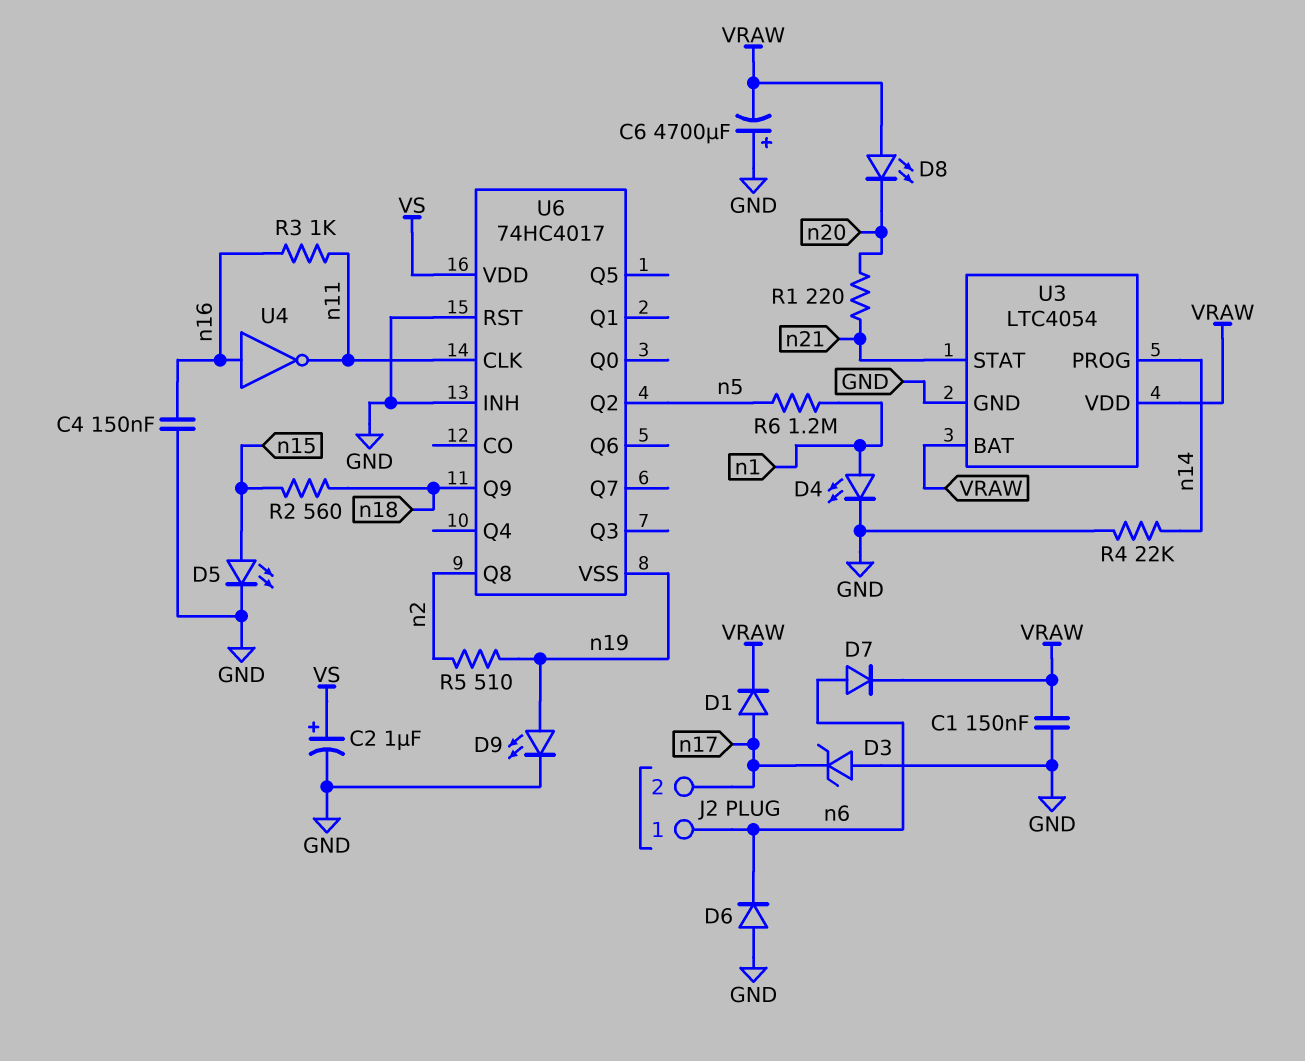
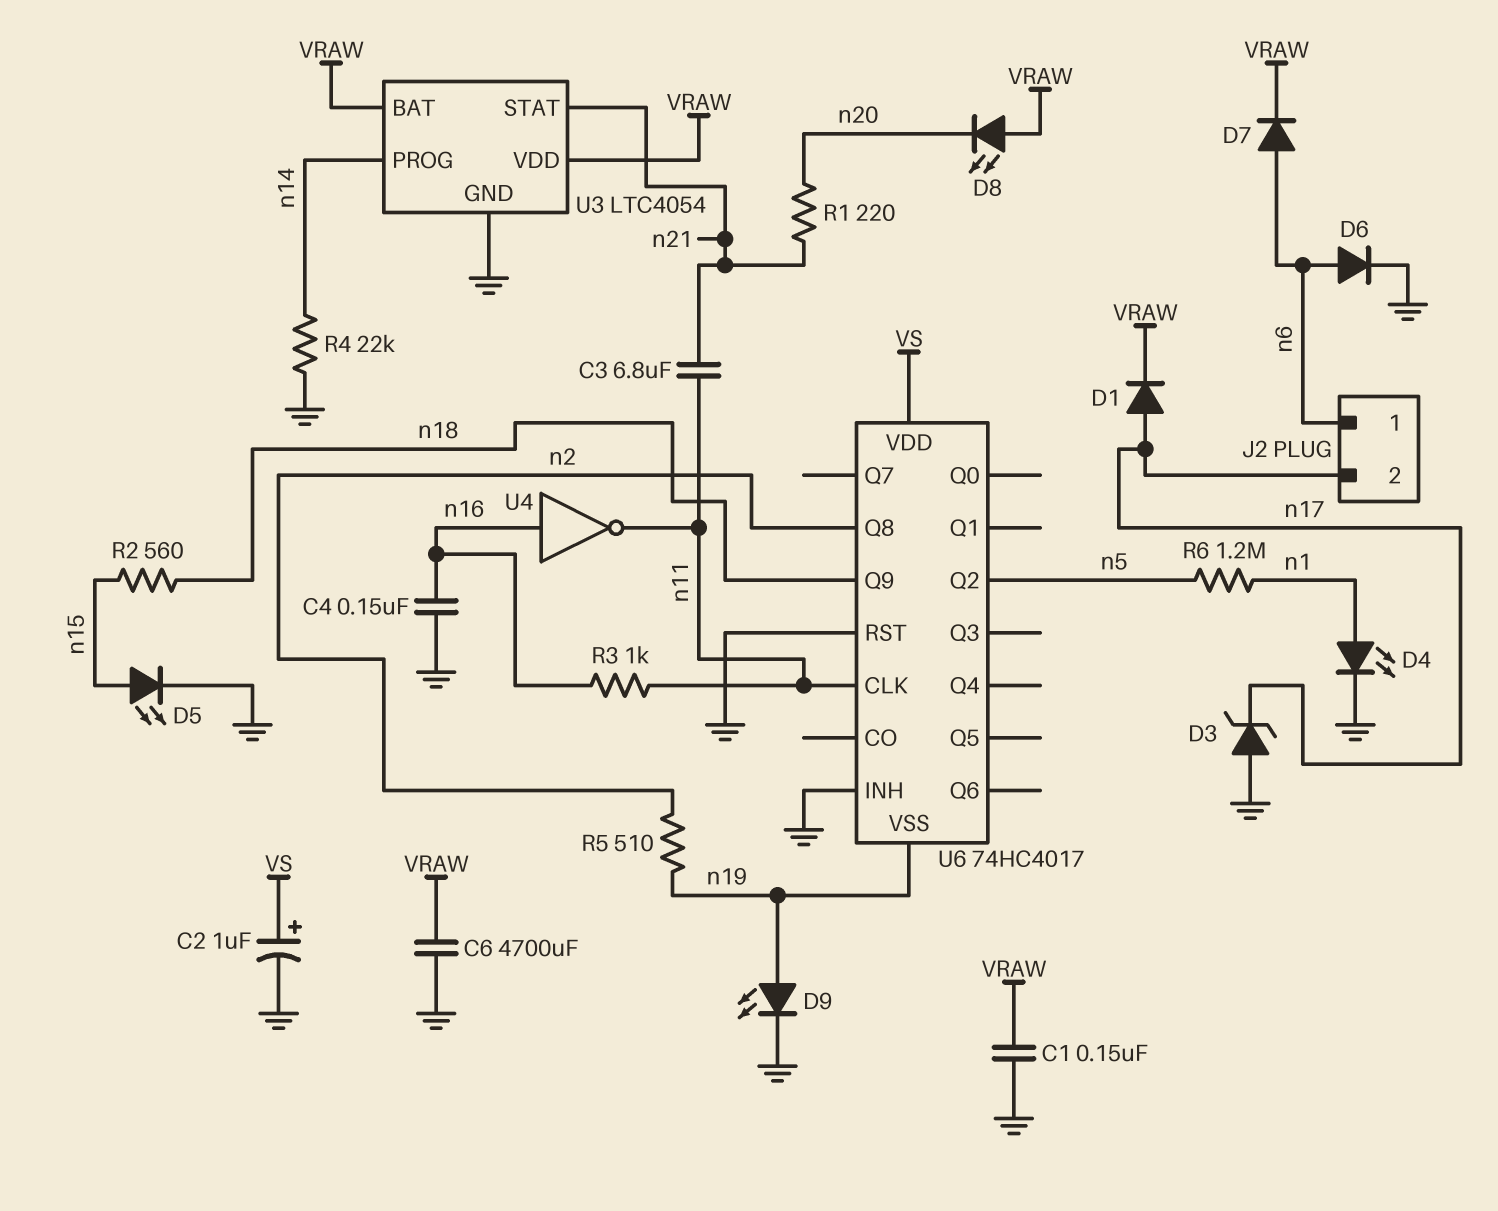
C3: none -> 6.8uF (n11, n21)
C6: 4700uF (plus GND, minus VRAW) -> 4700uF (GND, VRAW)
D6: diode (A GND, K n6) -> diode (A n6, K GND)

